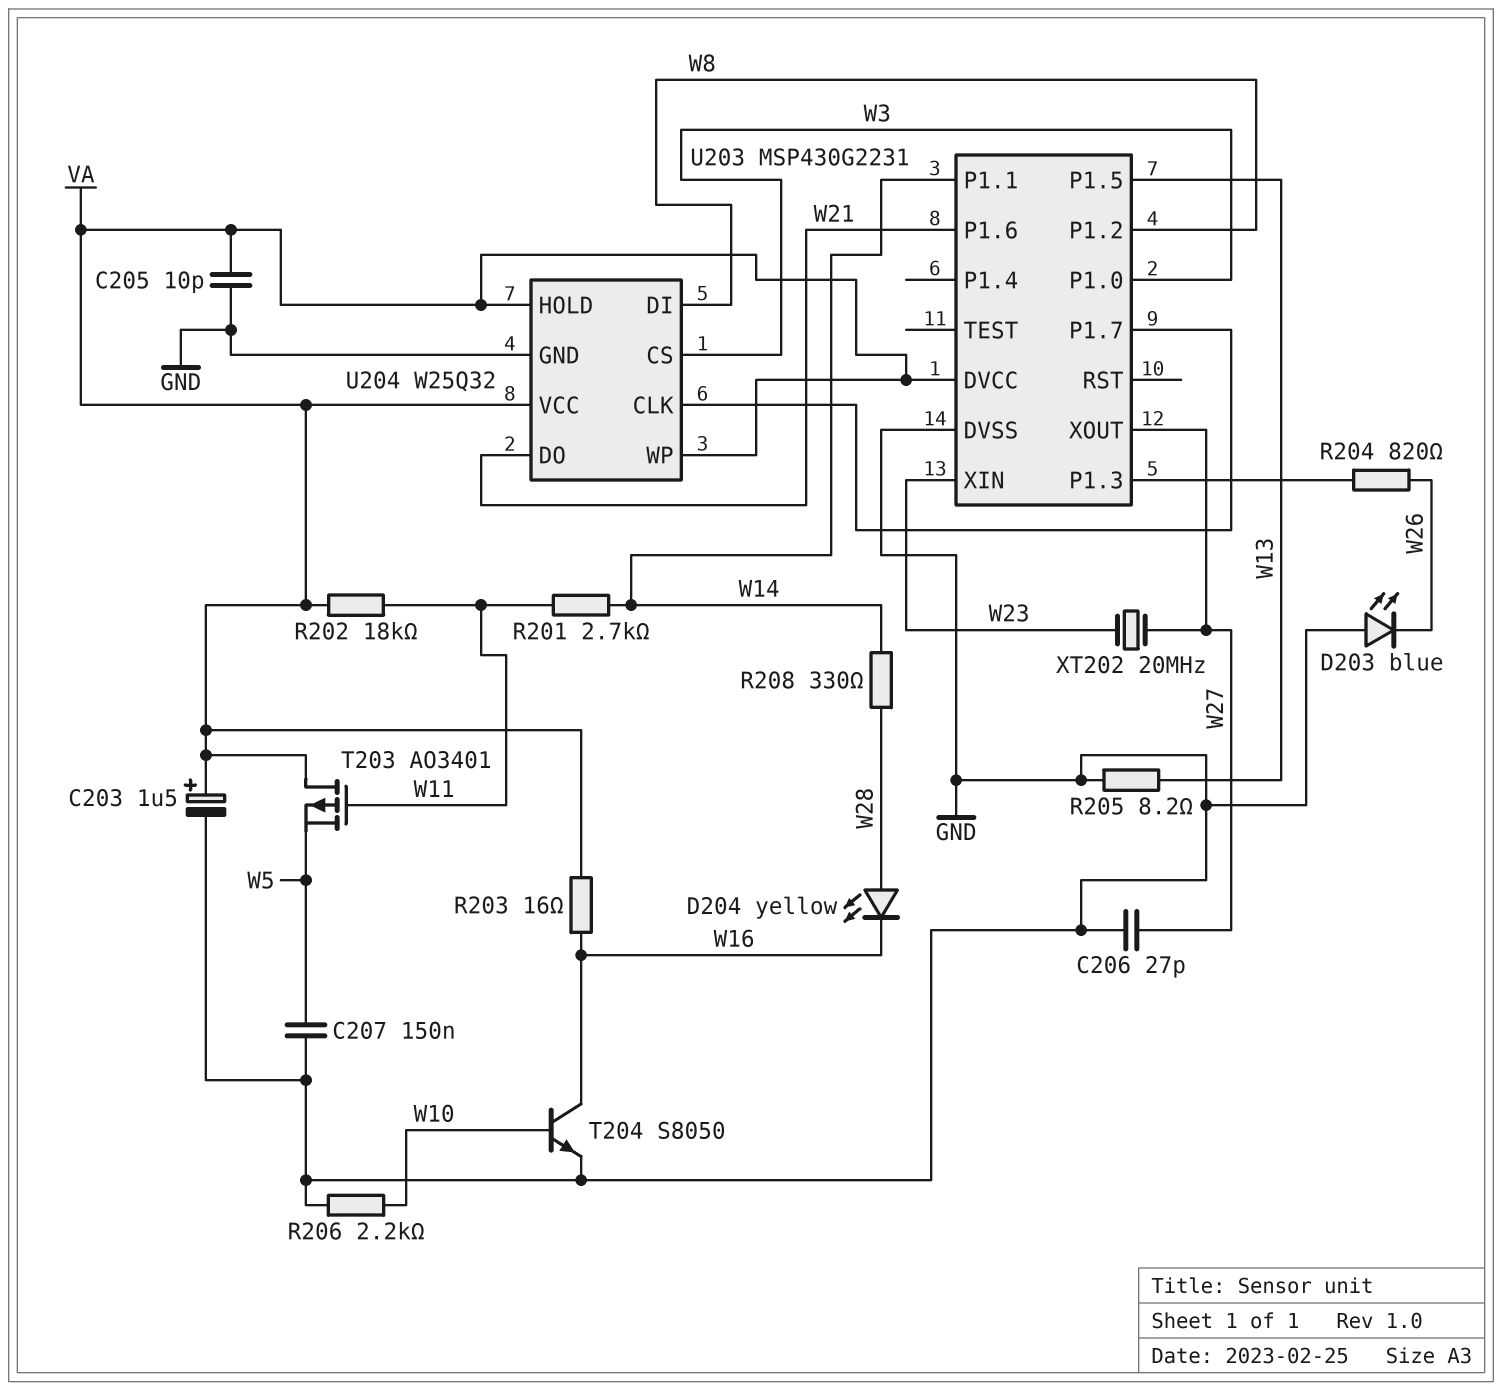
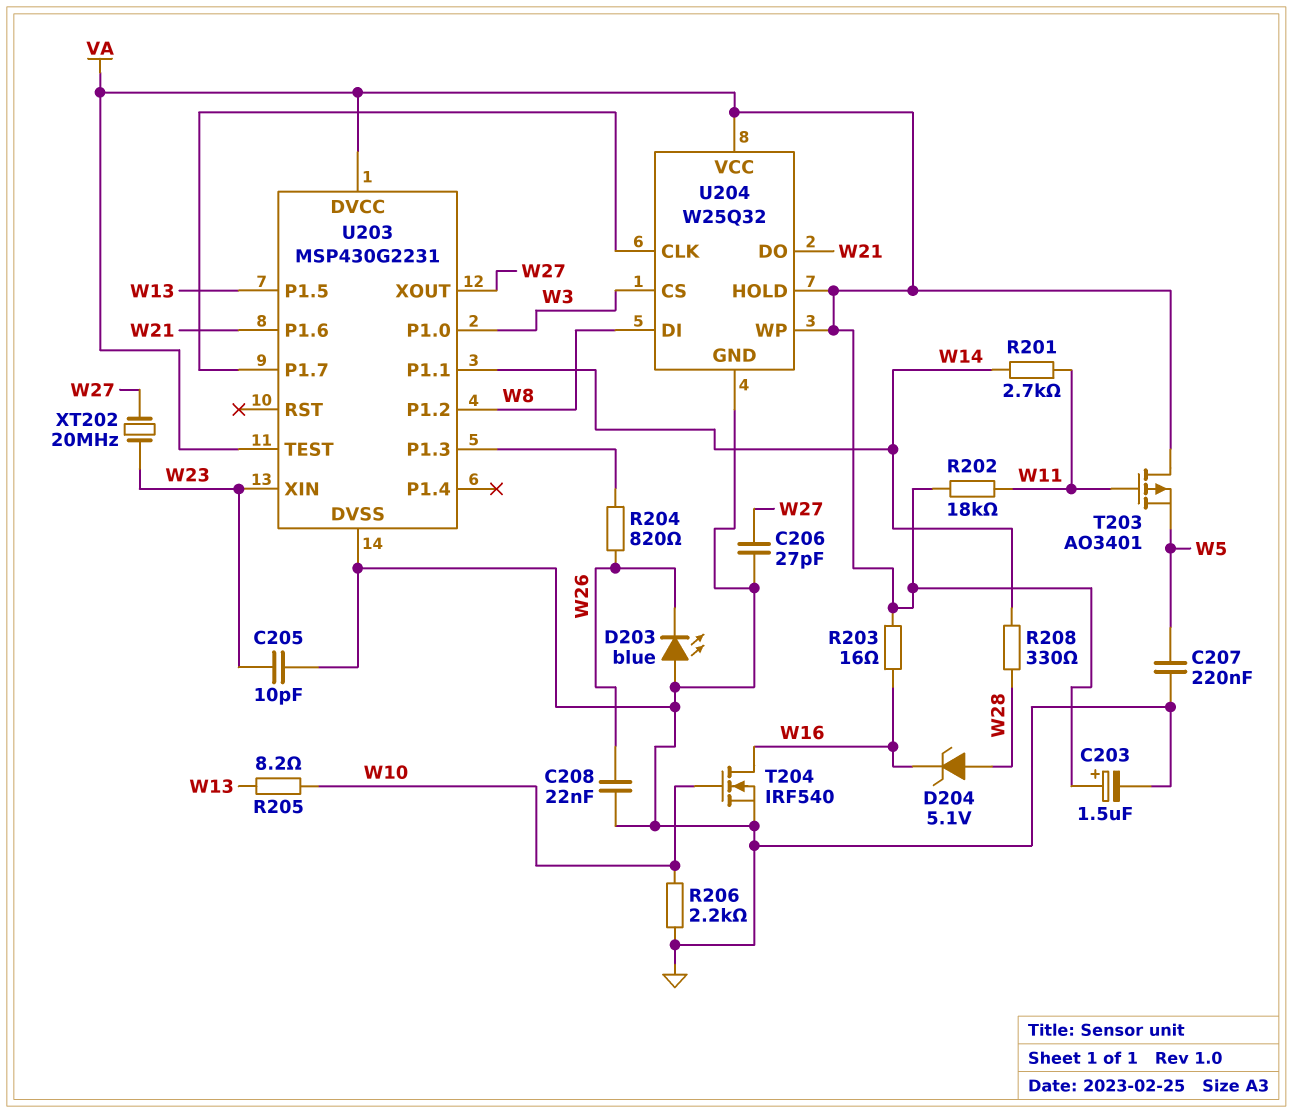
C205: 10pF (GND, VA) -> 10pF (GND, W23)
C207: 150nF (GND, W5) -> 220nF (GND, W5)
C208: none -> 22nF (GND, W26)
D204: LED yellow (A W28, K W16) -> zener 5.1V (A W28, K W16)
R205: 8.2 (GND, W13) -> 8.2 (W10, W13)
T204: NPN S8050 (B W10, C W16, E GND) -> NMOS IRF540 (G W10, D W16, S GND)
U203 pin TEST: none -> VA

